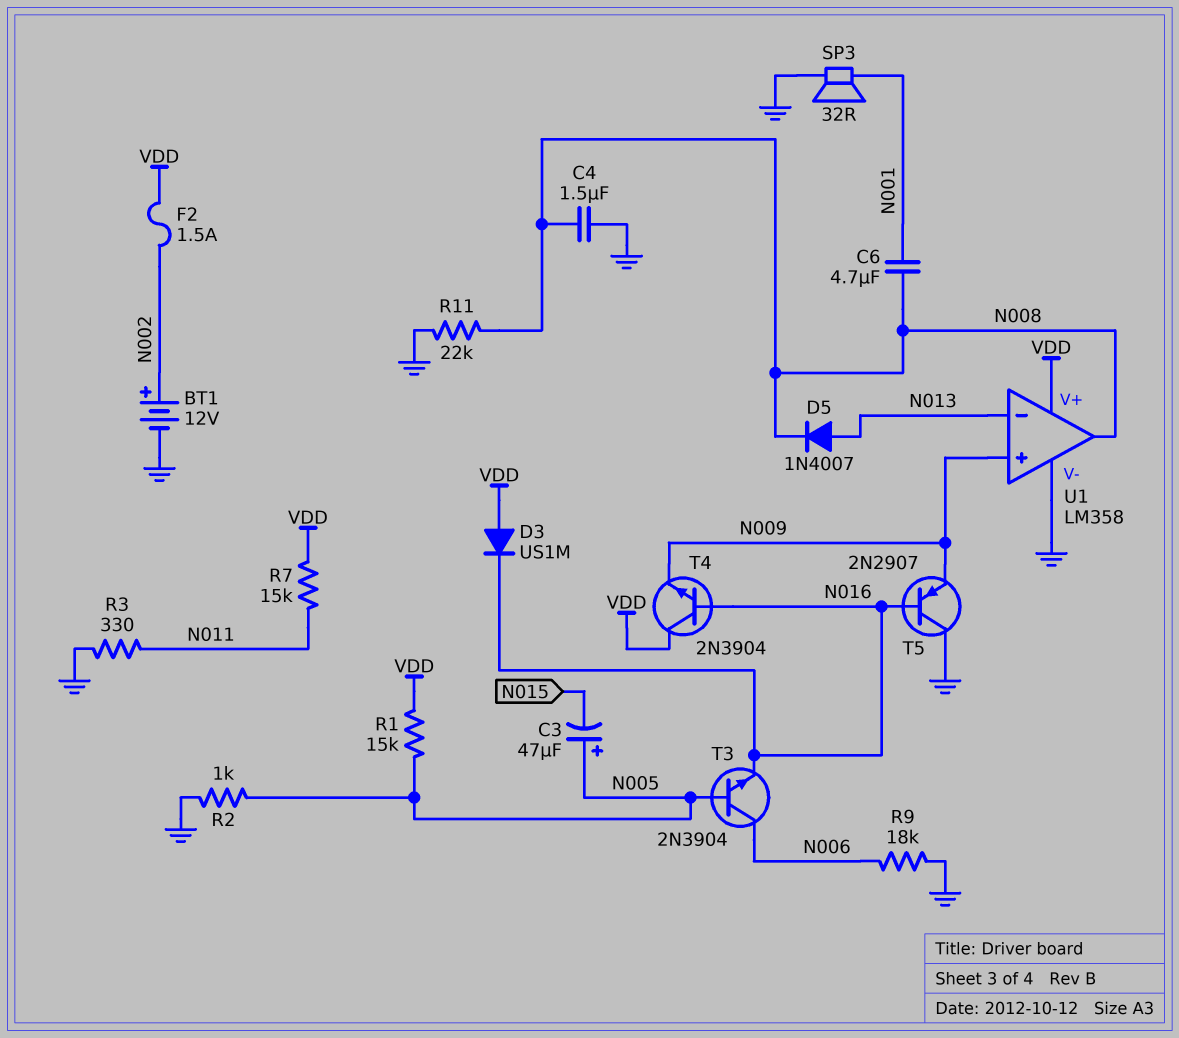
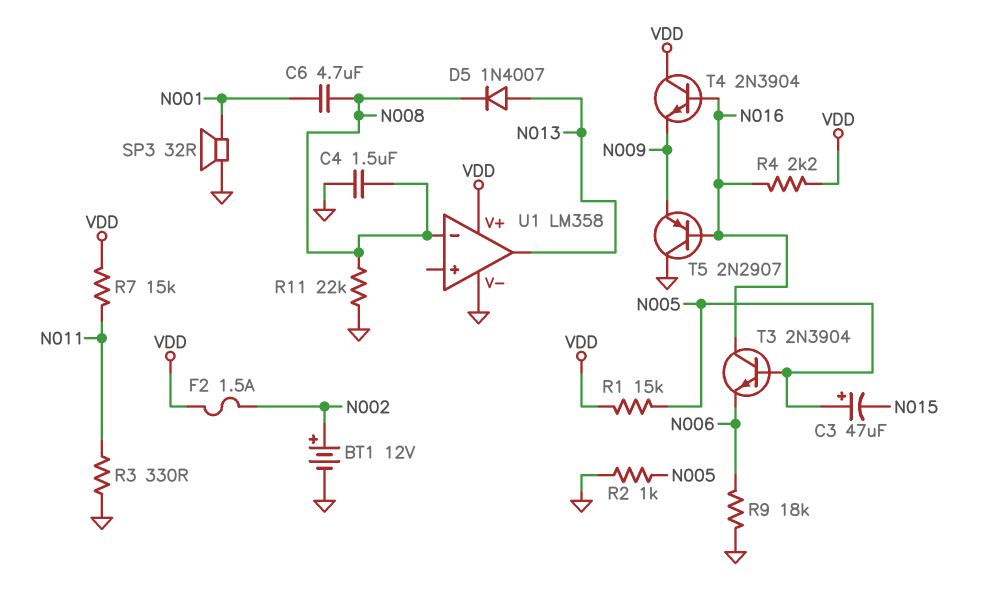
D3: diode US1M (A VDD, K N016) -> none
R4: none -> 2.2k (N016, VDD)
T3: NPN 2N3904 (B N005, C N006, E N016) -> NPN 2N3904 (B N005, C N016, E N006)
U1 pin in+: N009 -> none
U1 pin in-: N013 -> N008
U1 pin out: N008 -> N013

